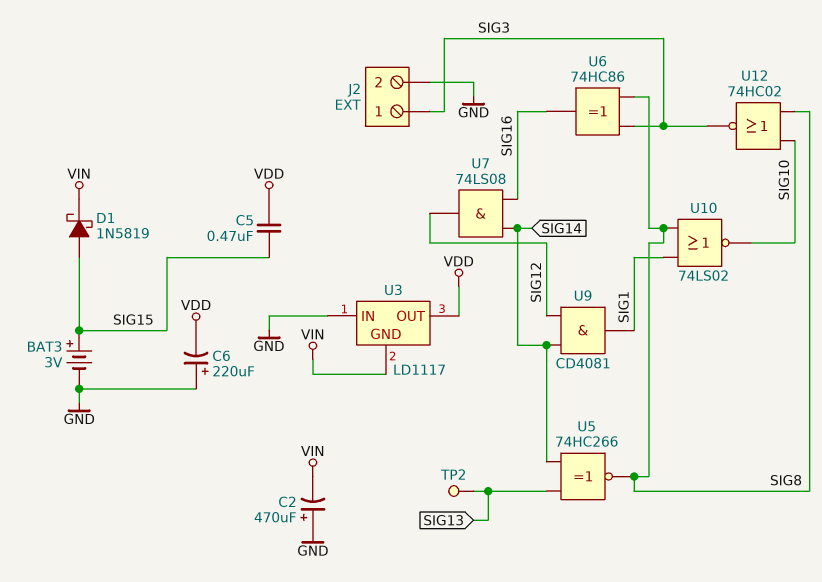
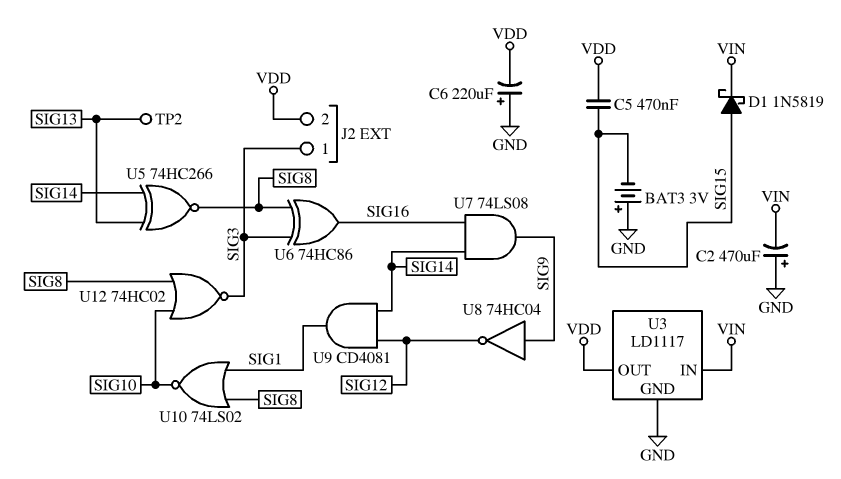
BAT3: 3V (plus SIG15, minus GND) -> 3V (plus GND, minus SIG15)
J2 pin 2: GND -> VDD
U3 pin GND: VIN -> GND
U3 pin IN: GND -> VIN
U7: AND 74LS08 (in SIG14, in SIG16, out SIG12) -> AND 74LS08 (in SIG14, in SIG16, out SIG9)
U8: none -> NOT 74HC04 (in SIG9, out SIG12)

